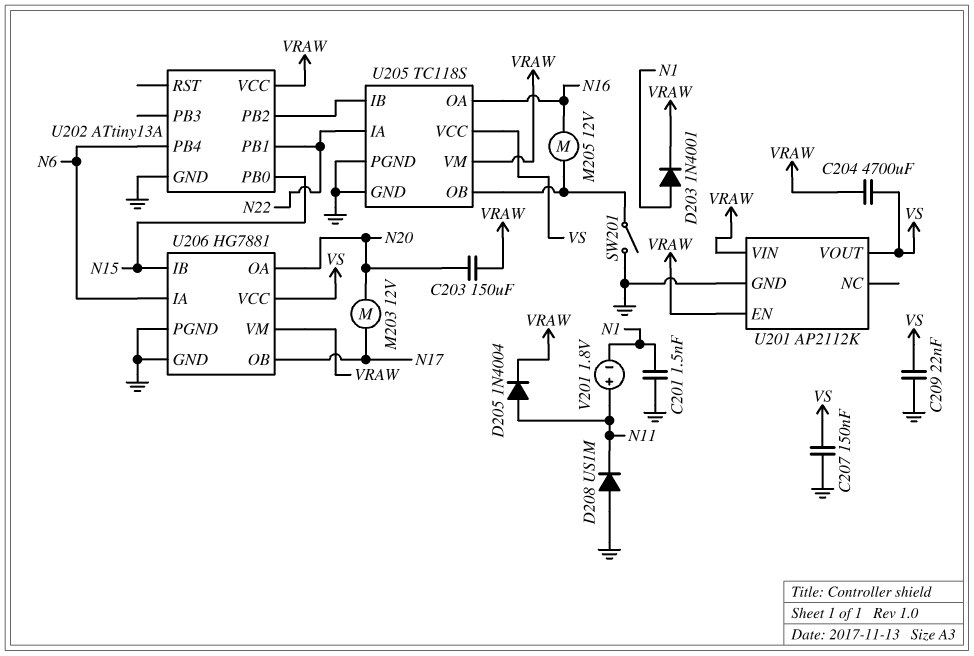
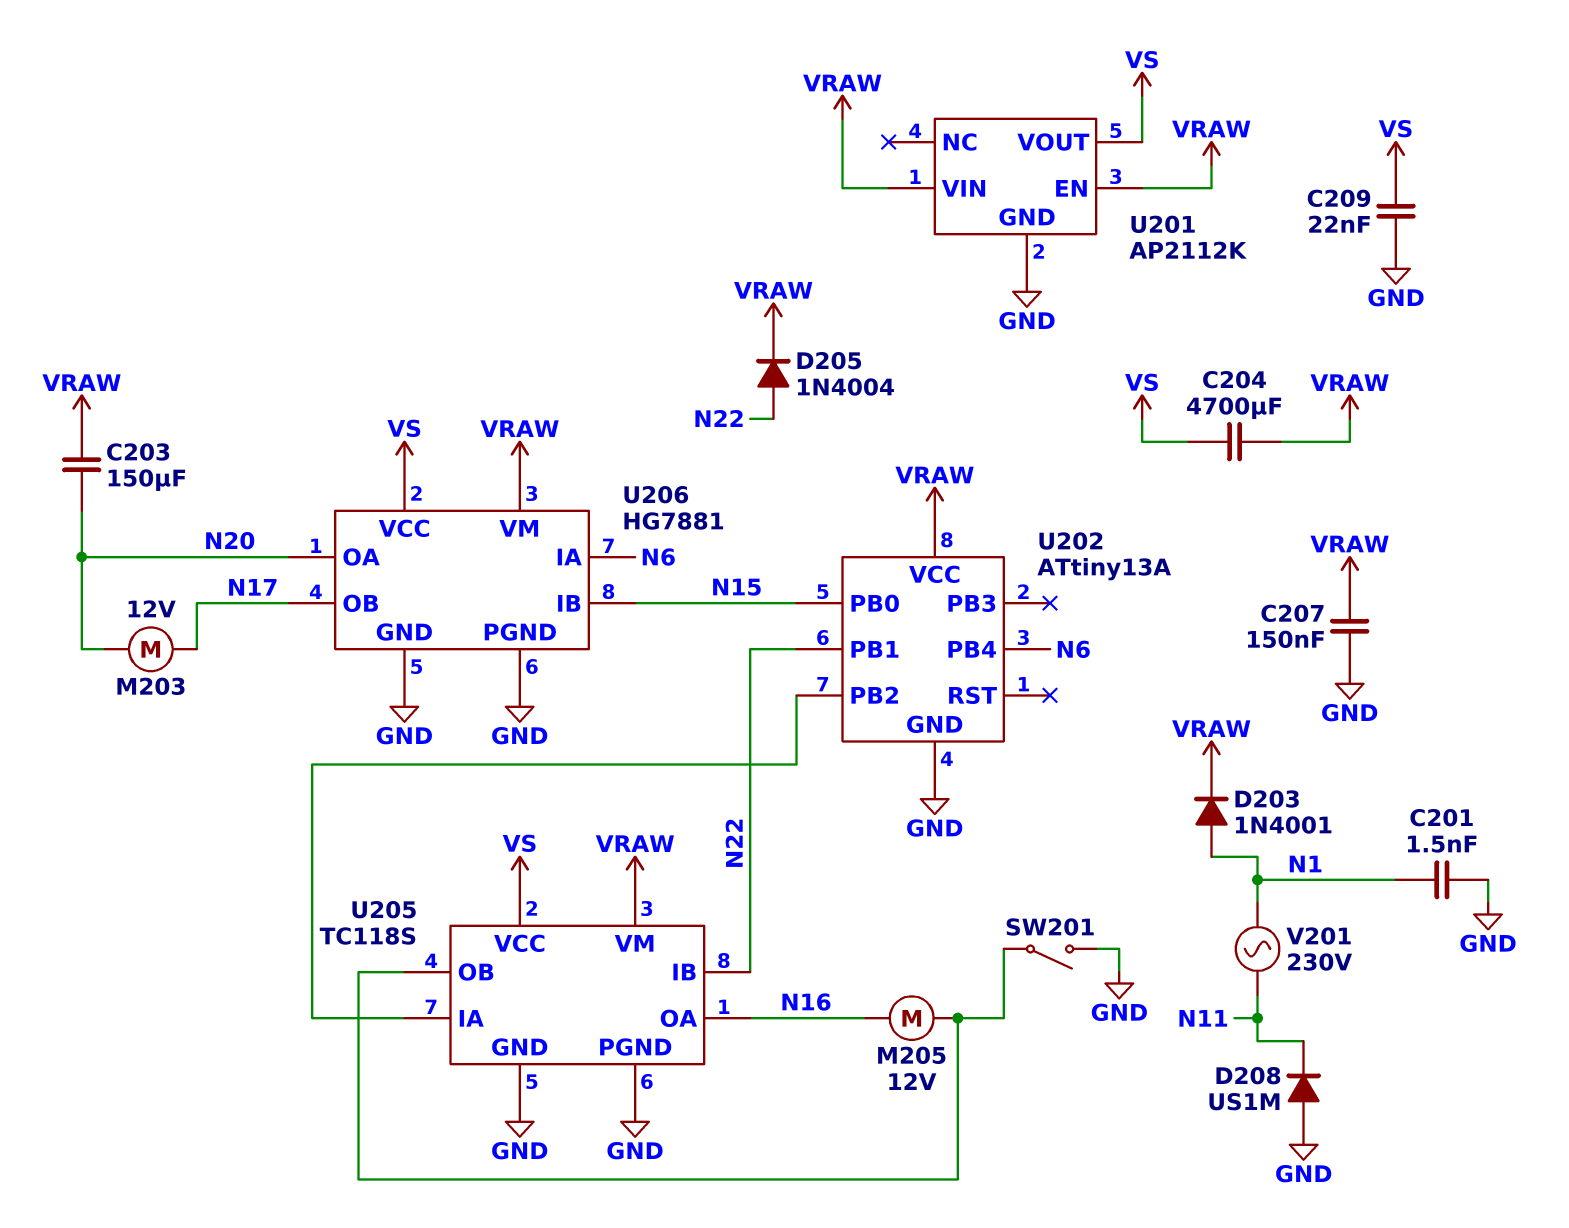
C207: 150nF (GND, VS) -> 150nF (GND, VRAW)
D205: diode 1N4004 (A N11, K VRAW) -> diode 1N4004 (A N22, K VRAW)
U205 pin IA: N22 -> U202/PB2
U205 pin IB: U202/PB2 -> N22
V201: 1.8V (plus N11, minus N1) -> AC 230V (N1, N11)

